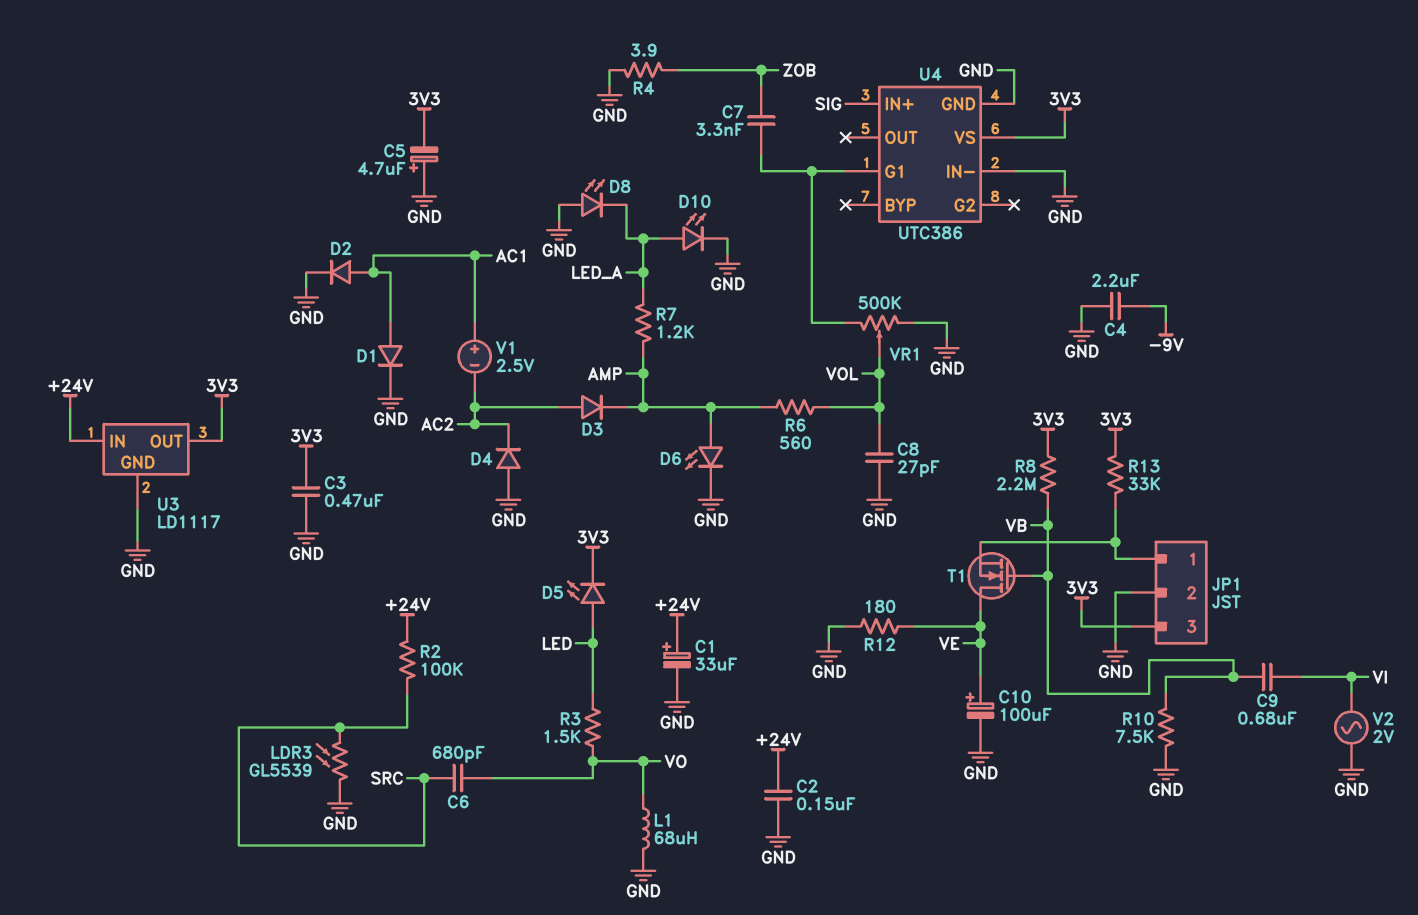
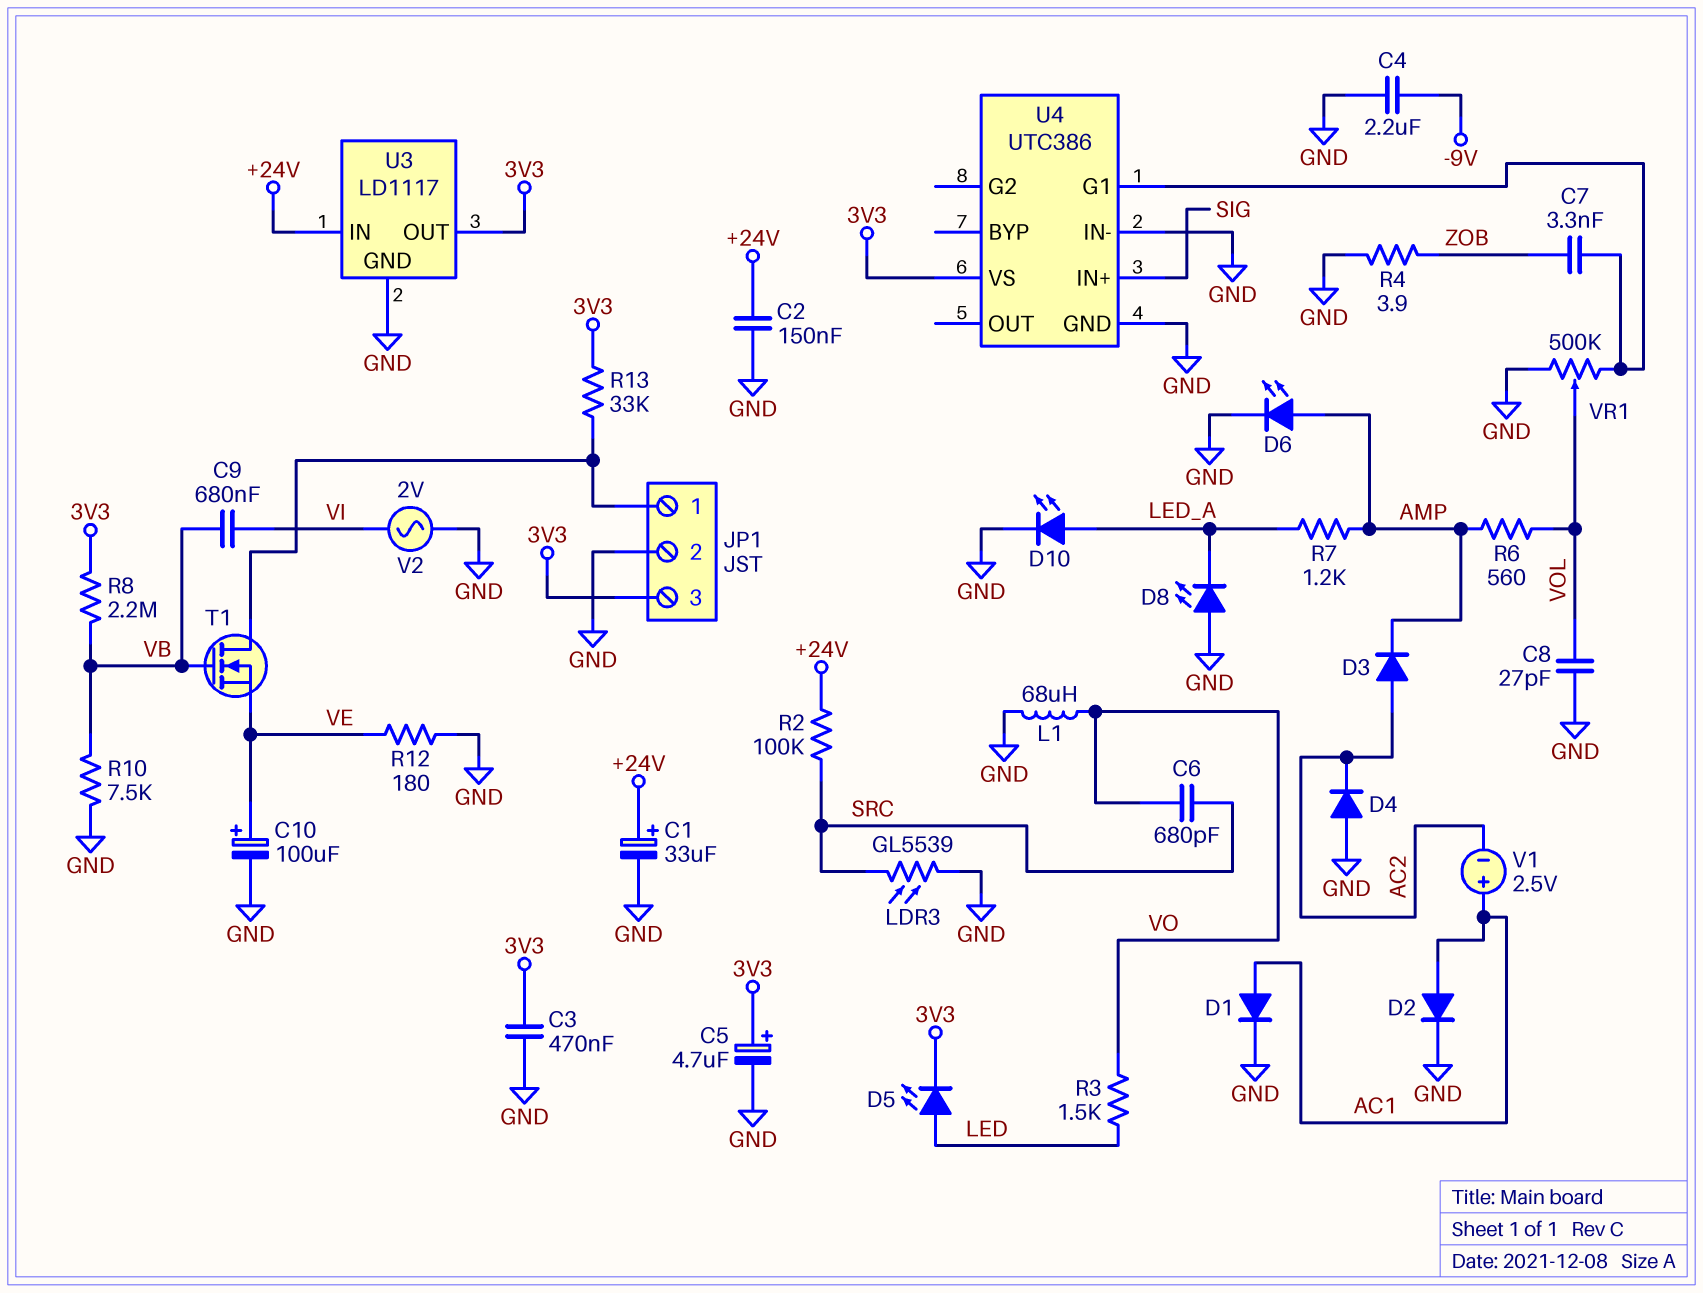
C5: 4.7uF (plus GND, minus 3V3) -> 4.7uF (plus 3V3, minus GND)
T1: NMOS (G VB, D VE, S JP1/1) -> NMOS (G VB, D JP1/1, S VE)

